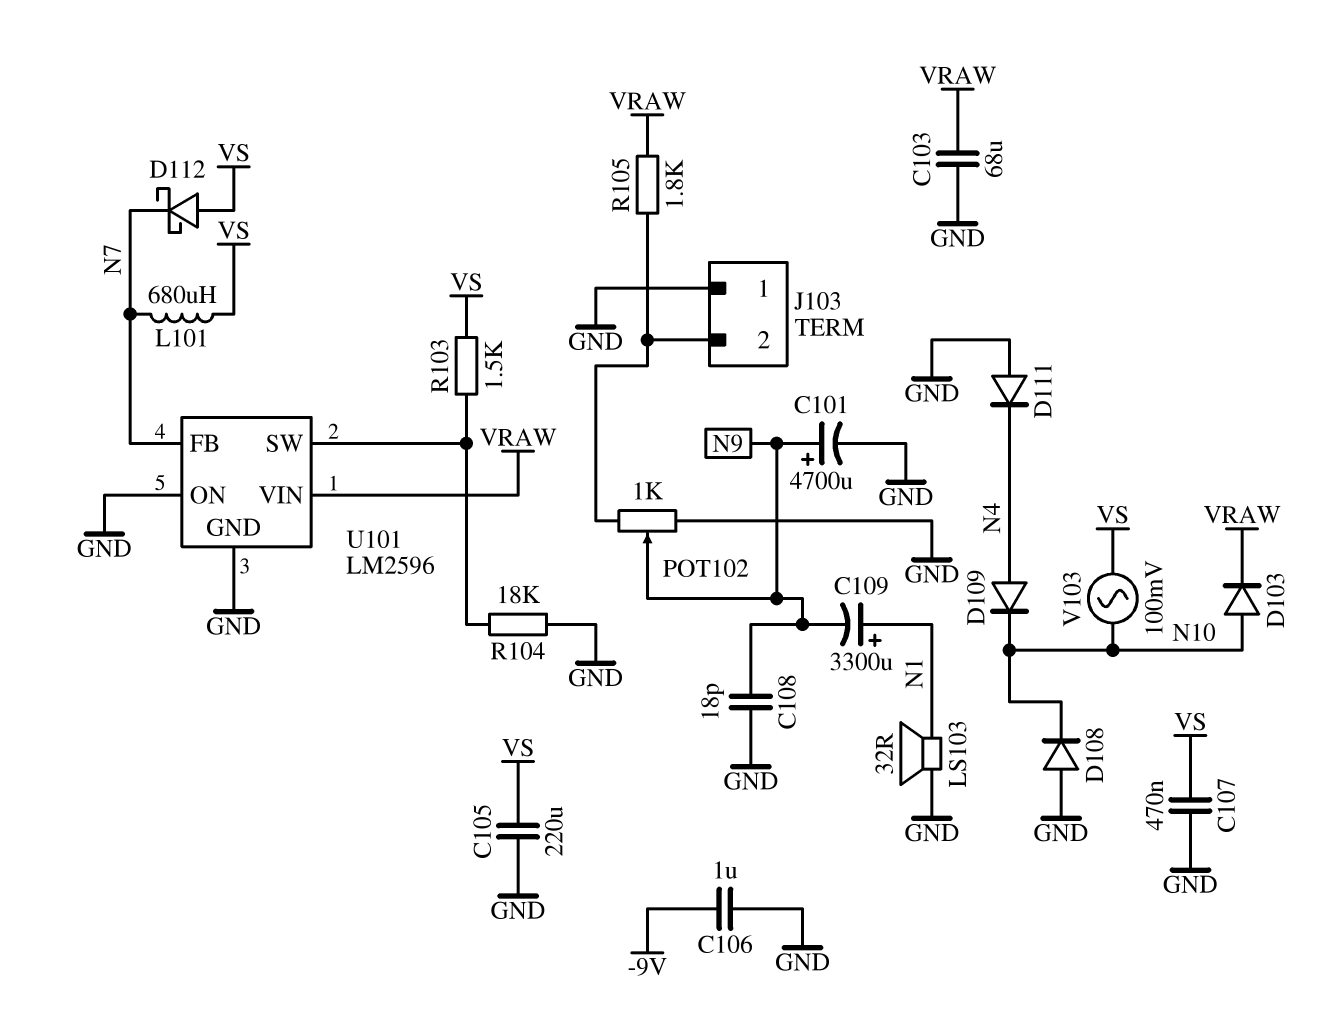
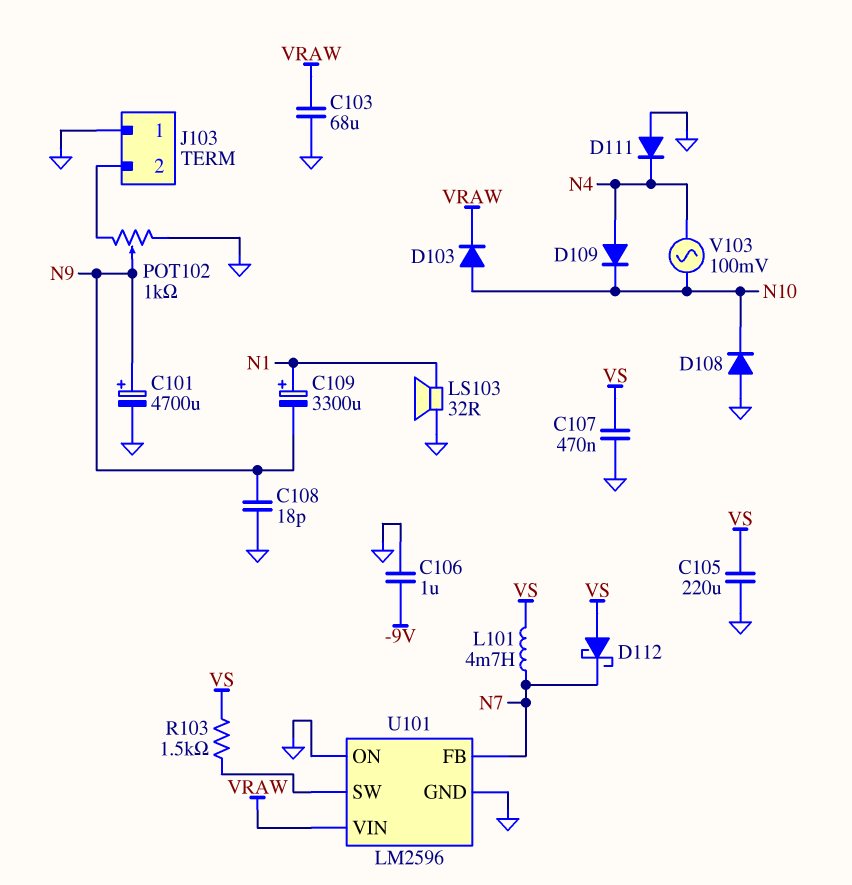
L101: 680uH (N7, VS) -> 4.7mH (N7, VS)
R104: 18k (GND, U101/SW) -> none
R105: 1.8k (J103/2, VRAW) -> none
V103: AC 100mV (N10, VS) -> AC 100mV (N4, N10)

